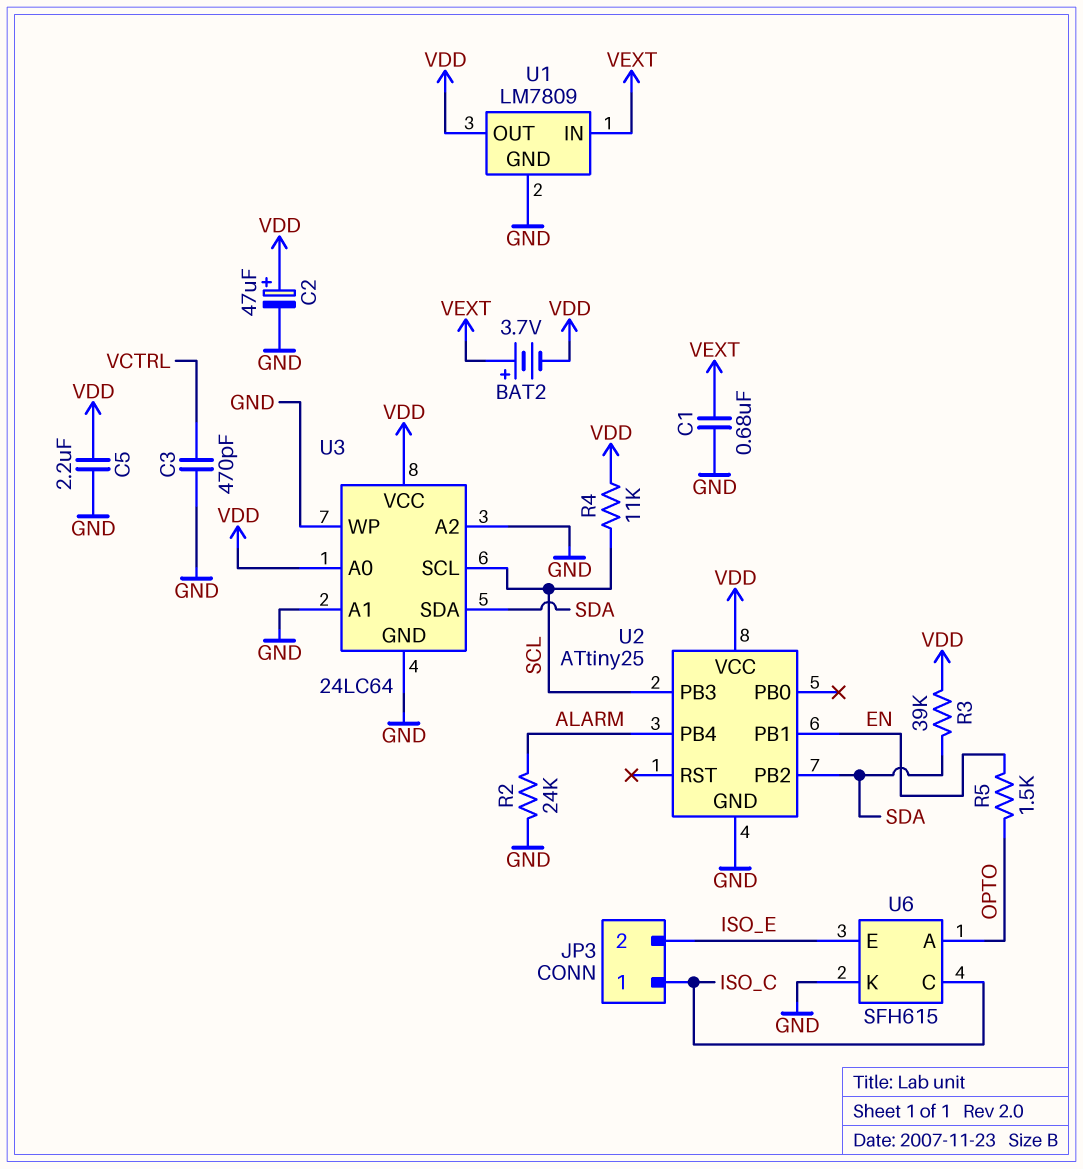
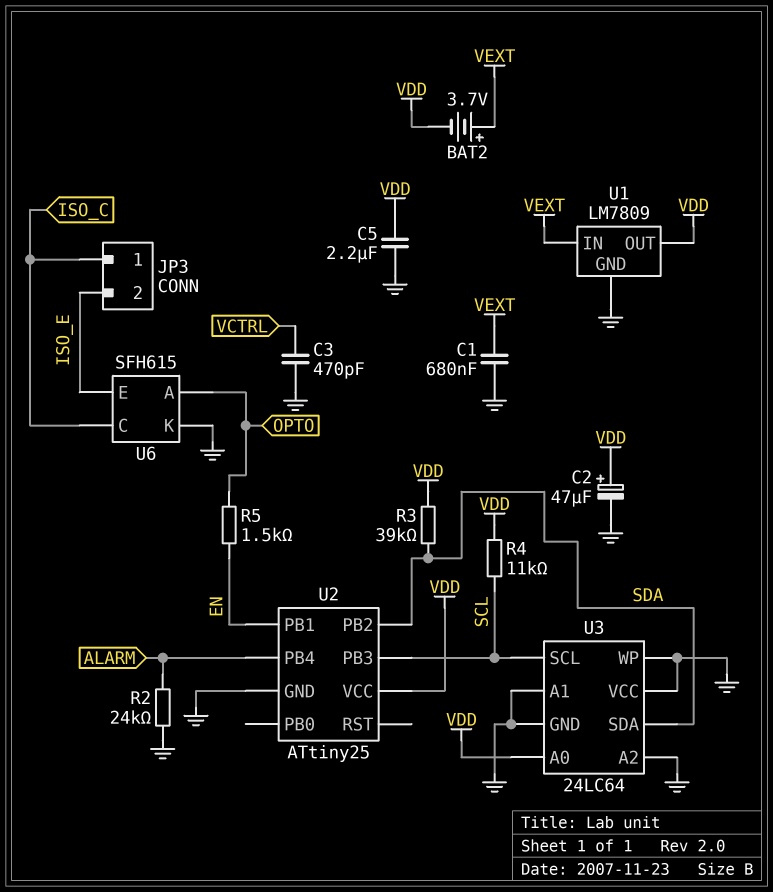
U3 pin VCC: VDD -> GND

